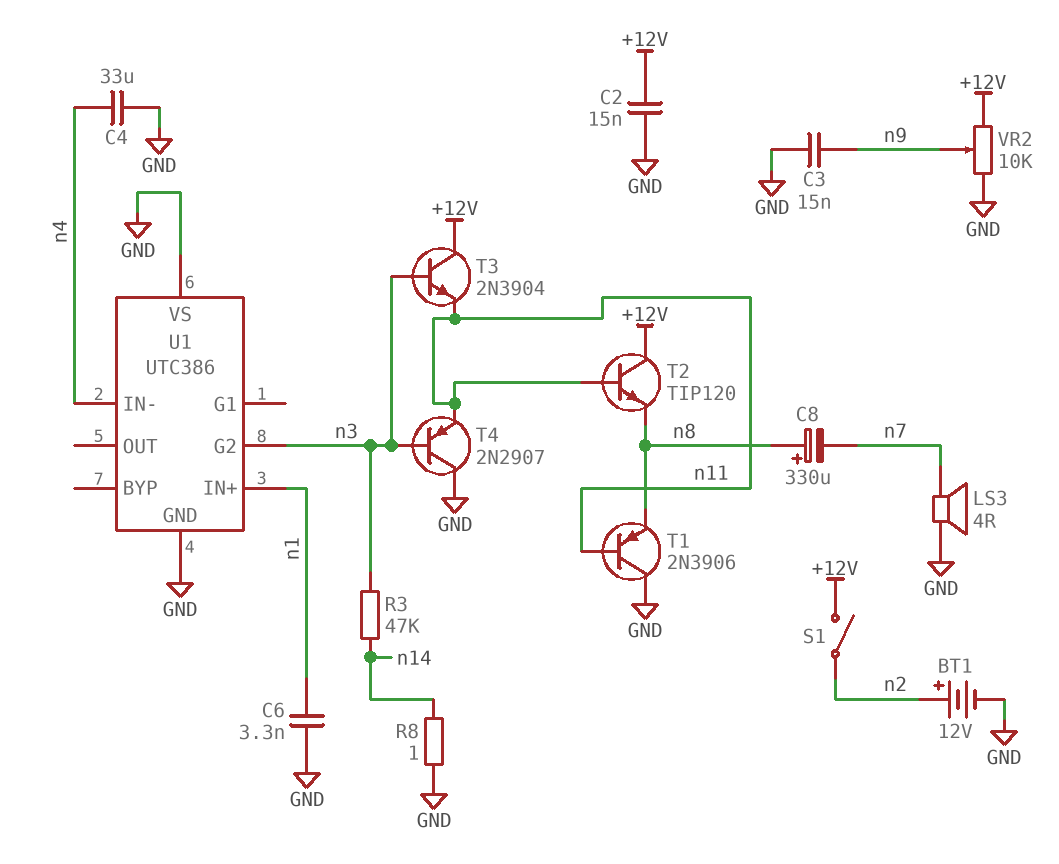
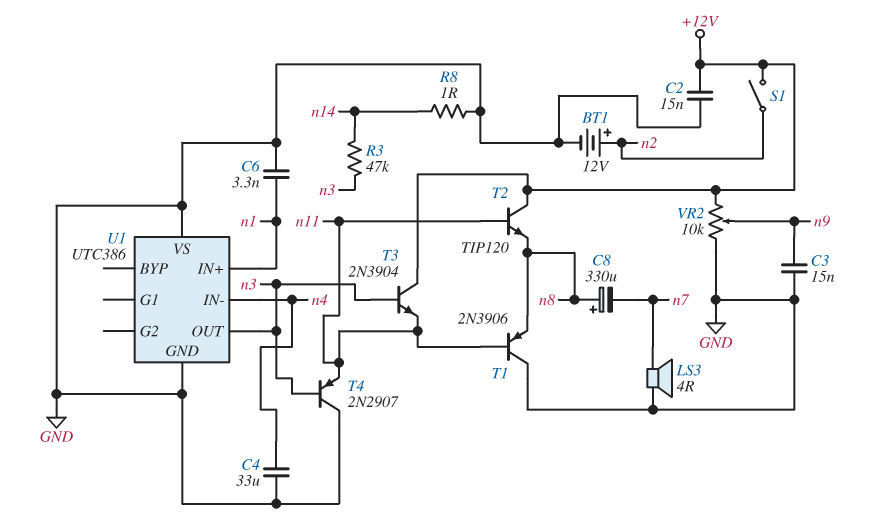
U1 pin G2: n3 -> none
U1 pin OUT: none -> n3

